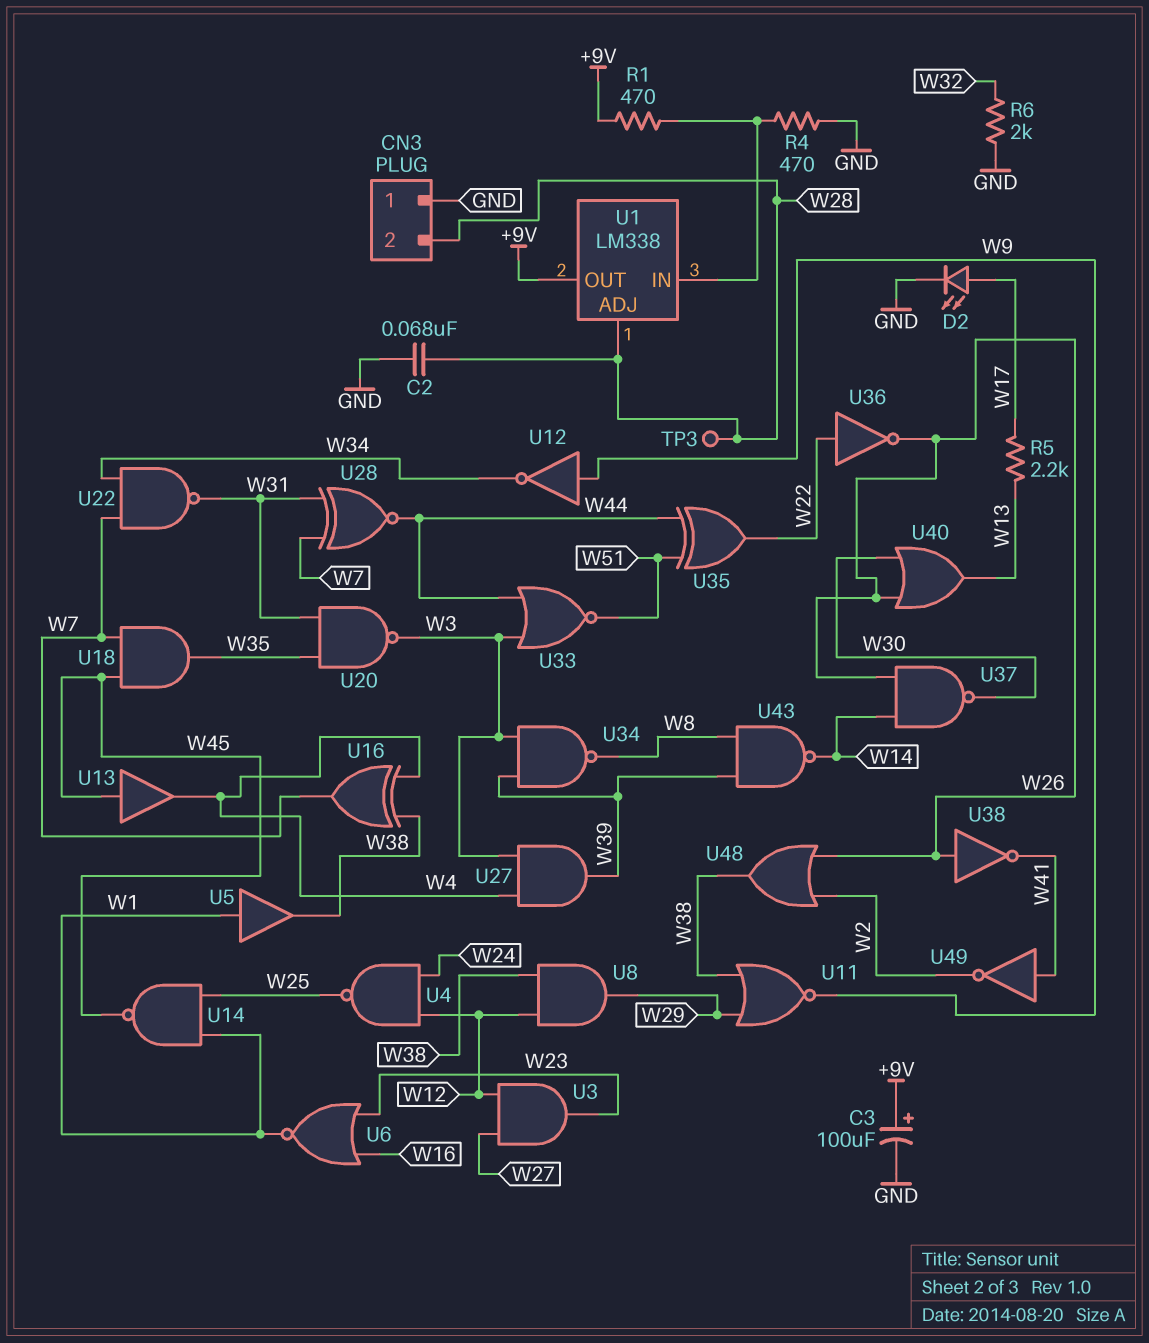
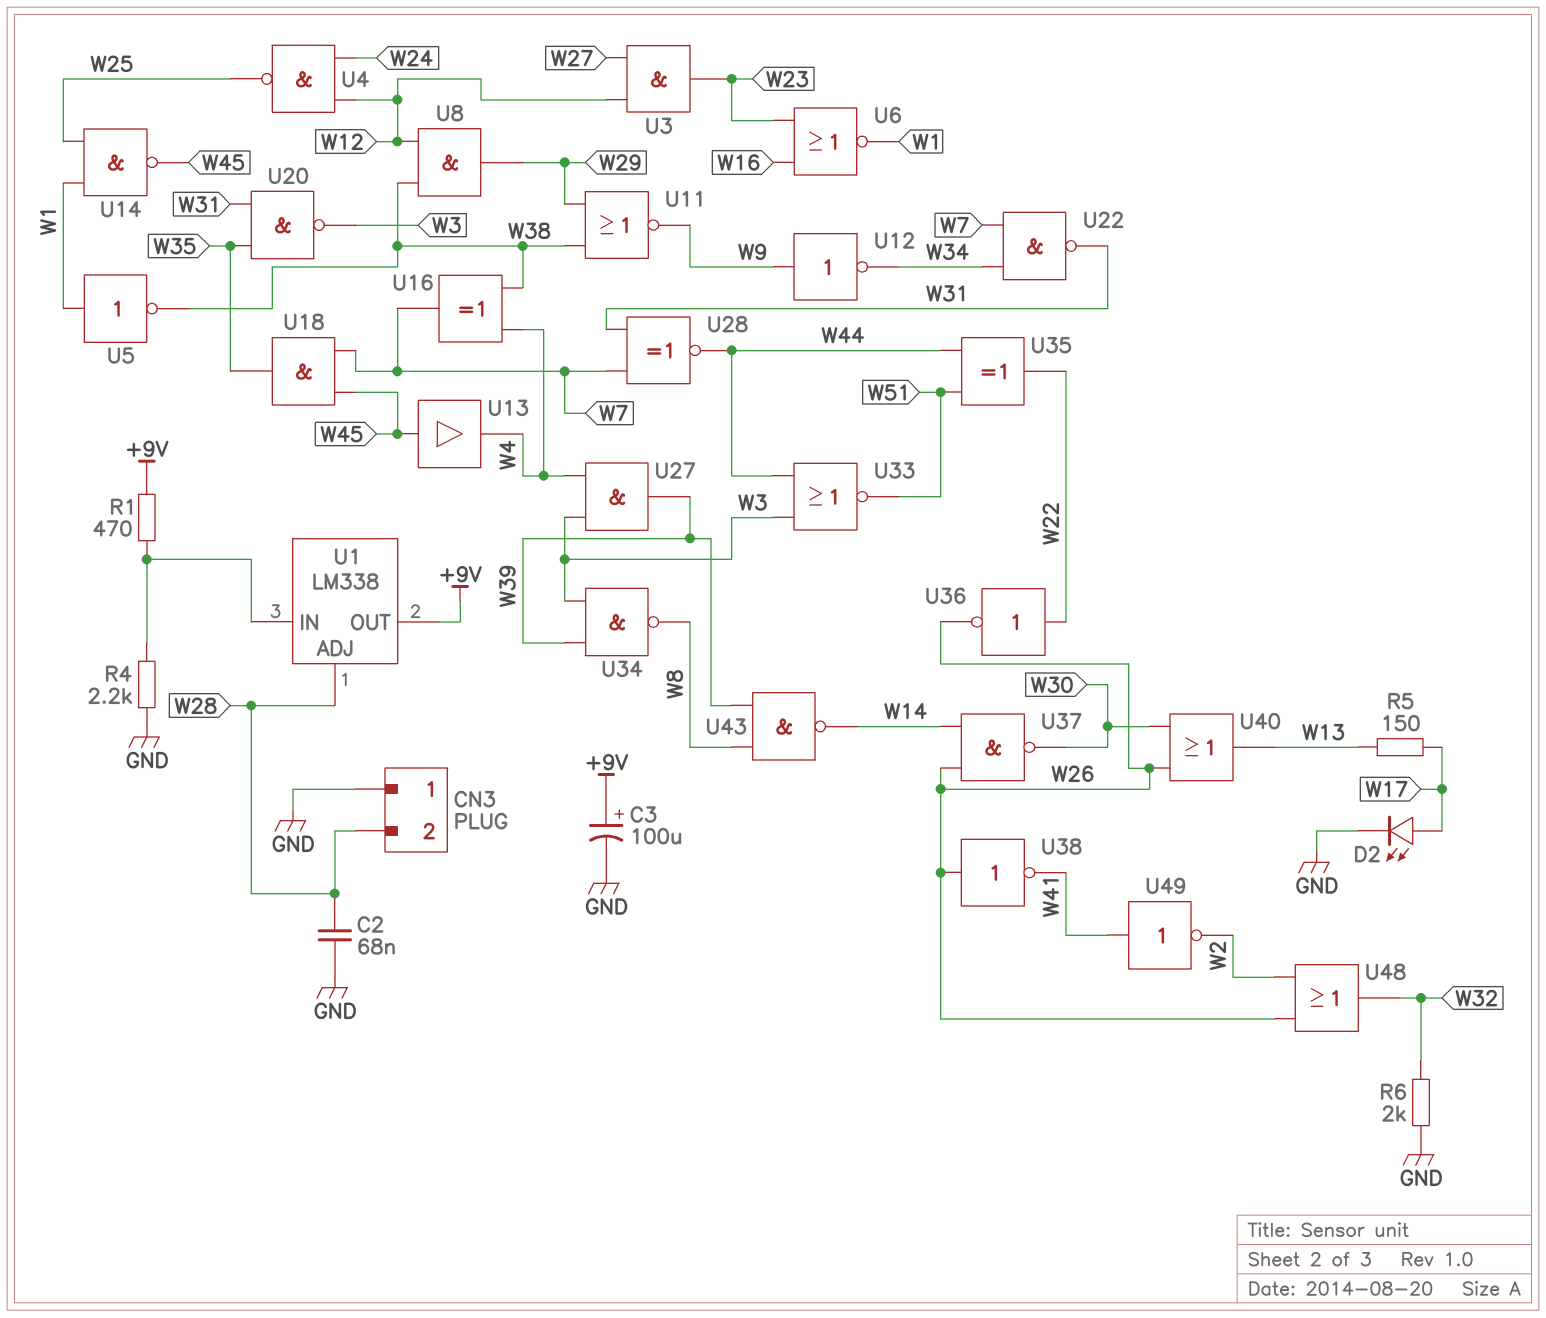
R4: 470 (GND, U1/IN) -> 2.2k (GND, U1/IN)
R5: 2.2k (W13, W17) -> 150 (W13, W17)
TP3: test point (W28) -> none
U5: buffer (in W1, out W38) -> NOT (in W1, out W38)
U48: OR (in W2, in W26, out W38) -> OR (in W2, in W26, out W32)

